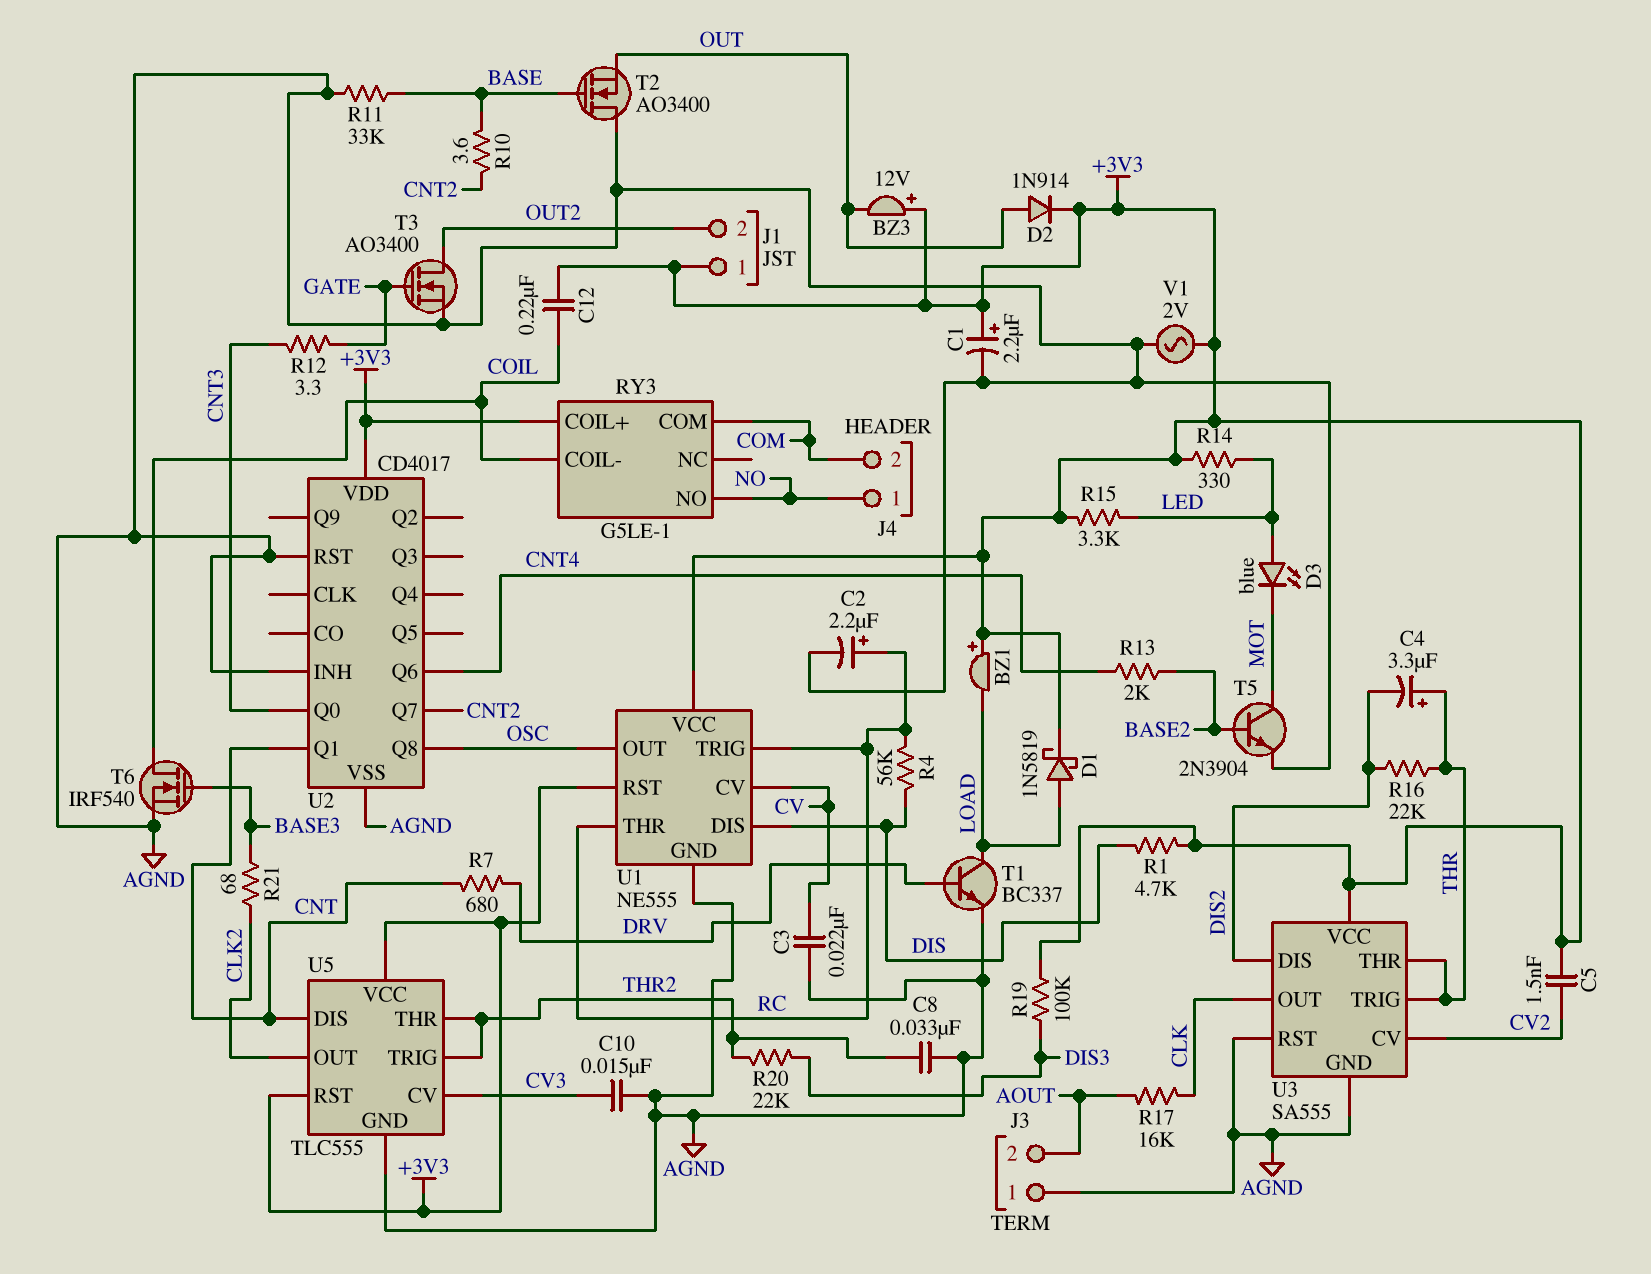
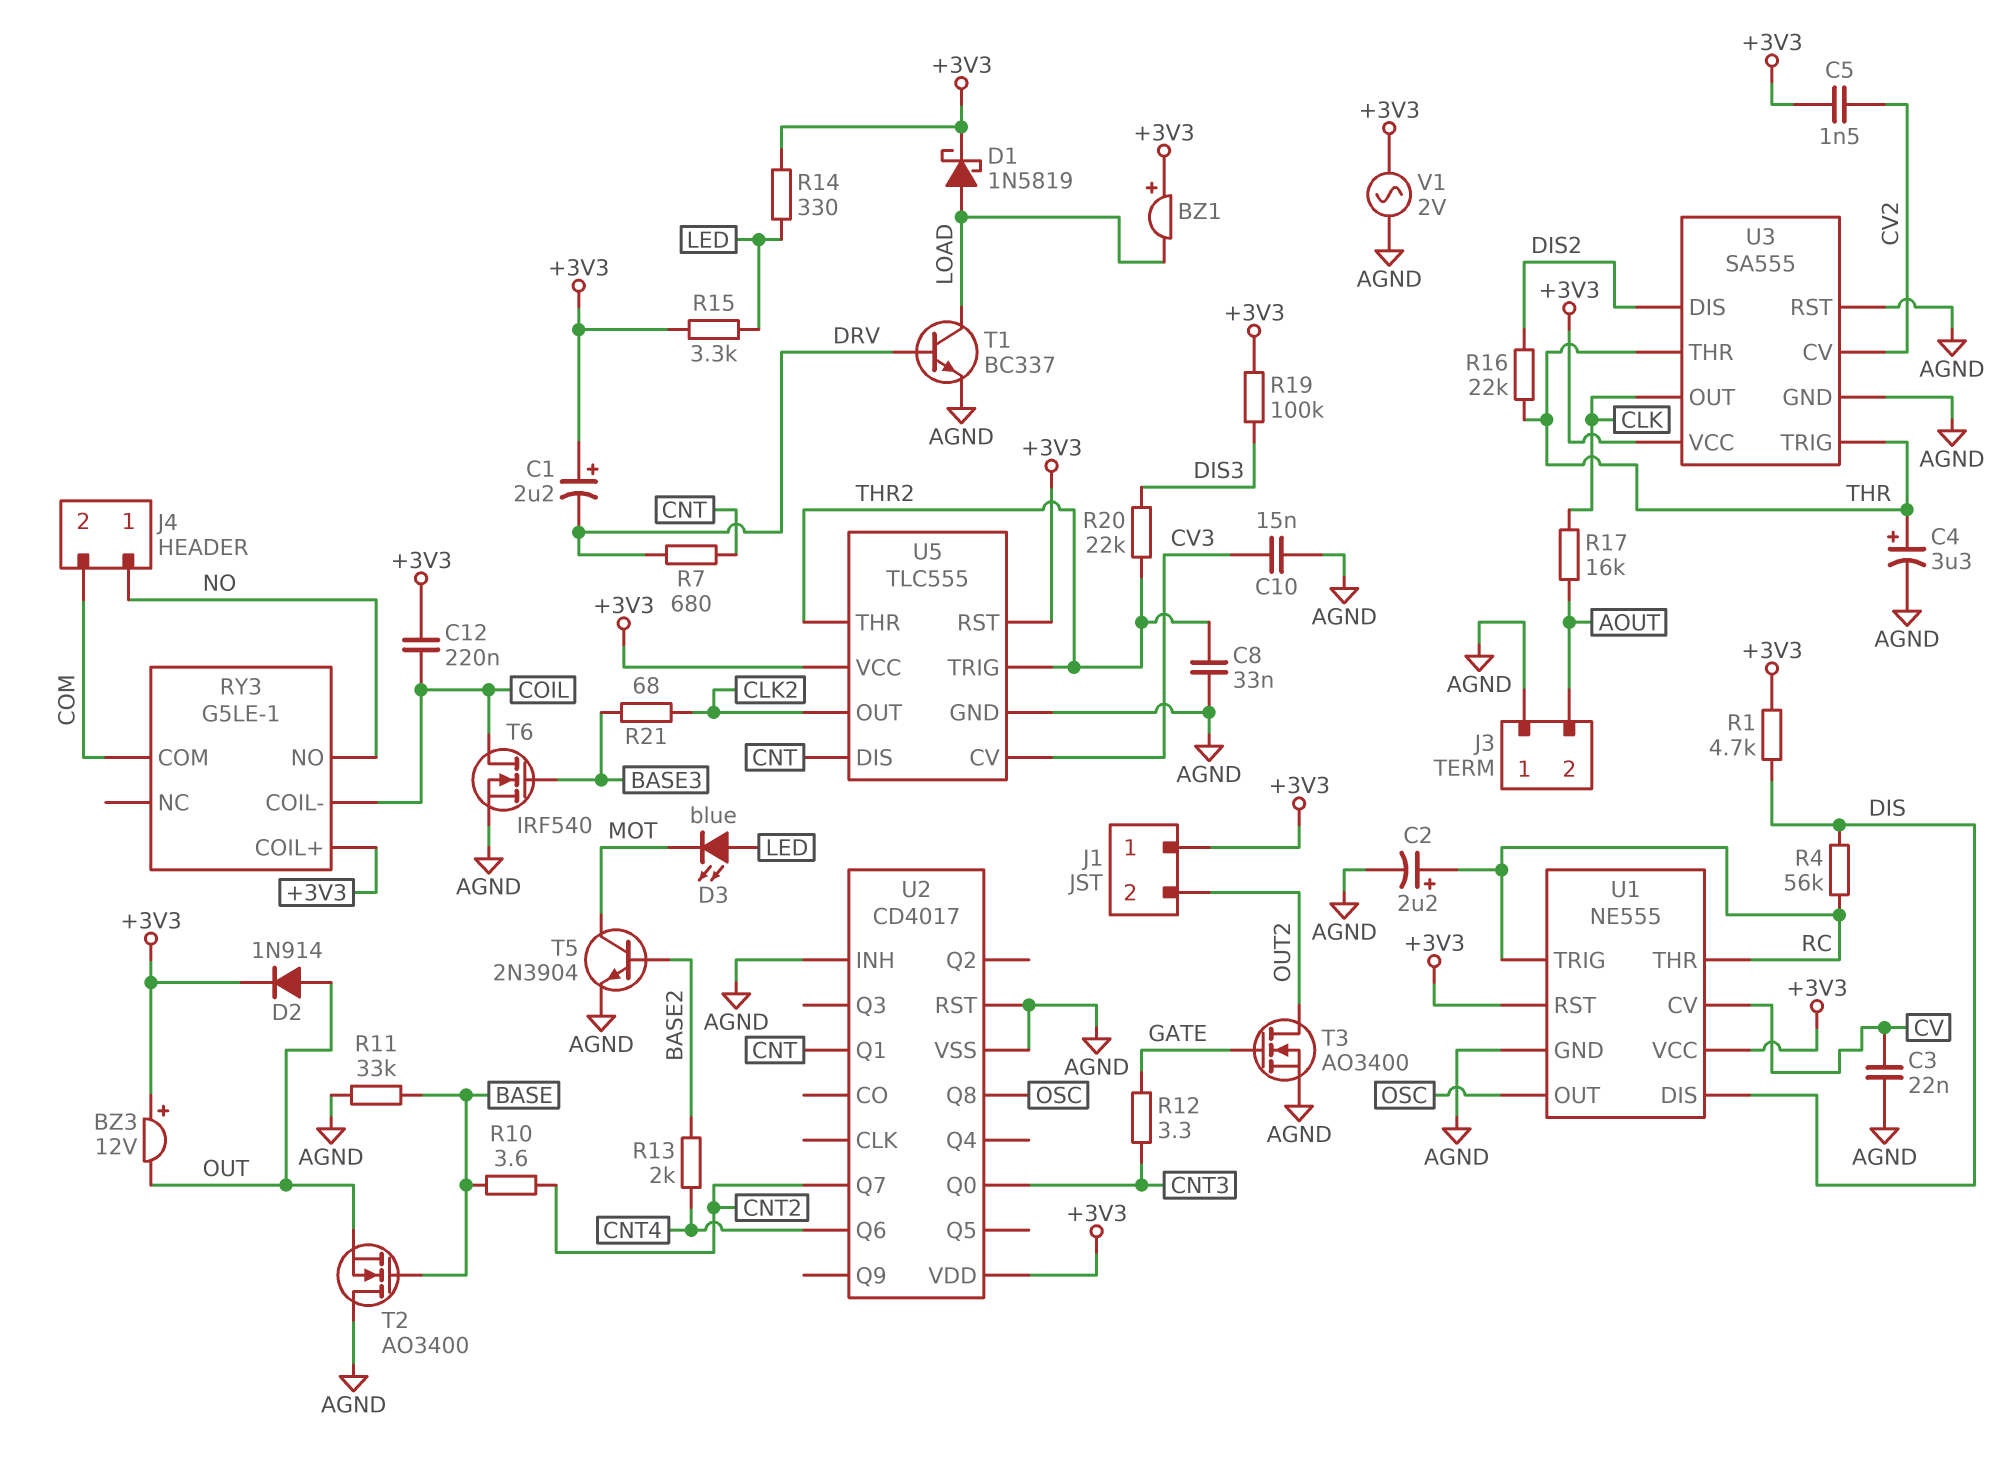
C1: 2.2uF (plus +3V3, minus AGND) -> 2.2uF (plus +3V3, minus DRV)
C4: 3.3uF (plus THR, minus DIS2) -> 3.3uF (plus THR, minus AGND)

